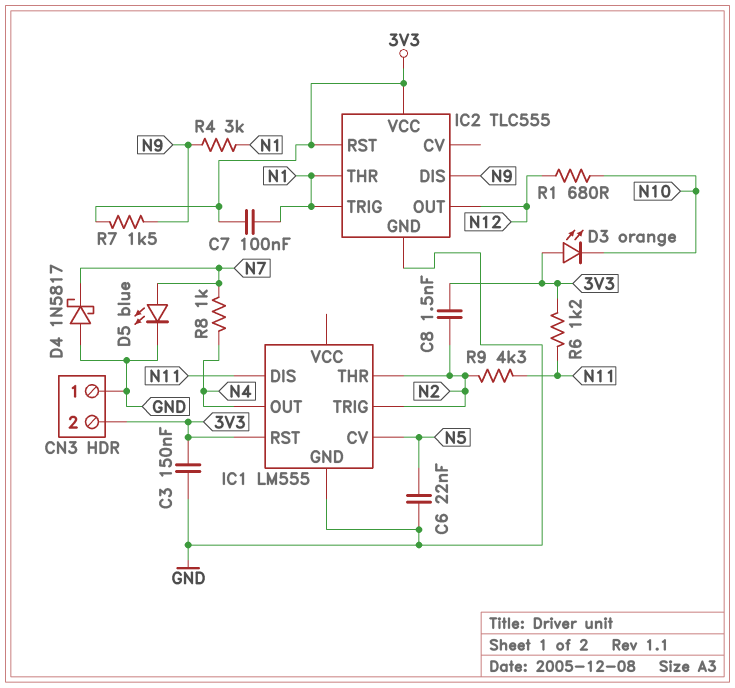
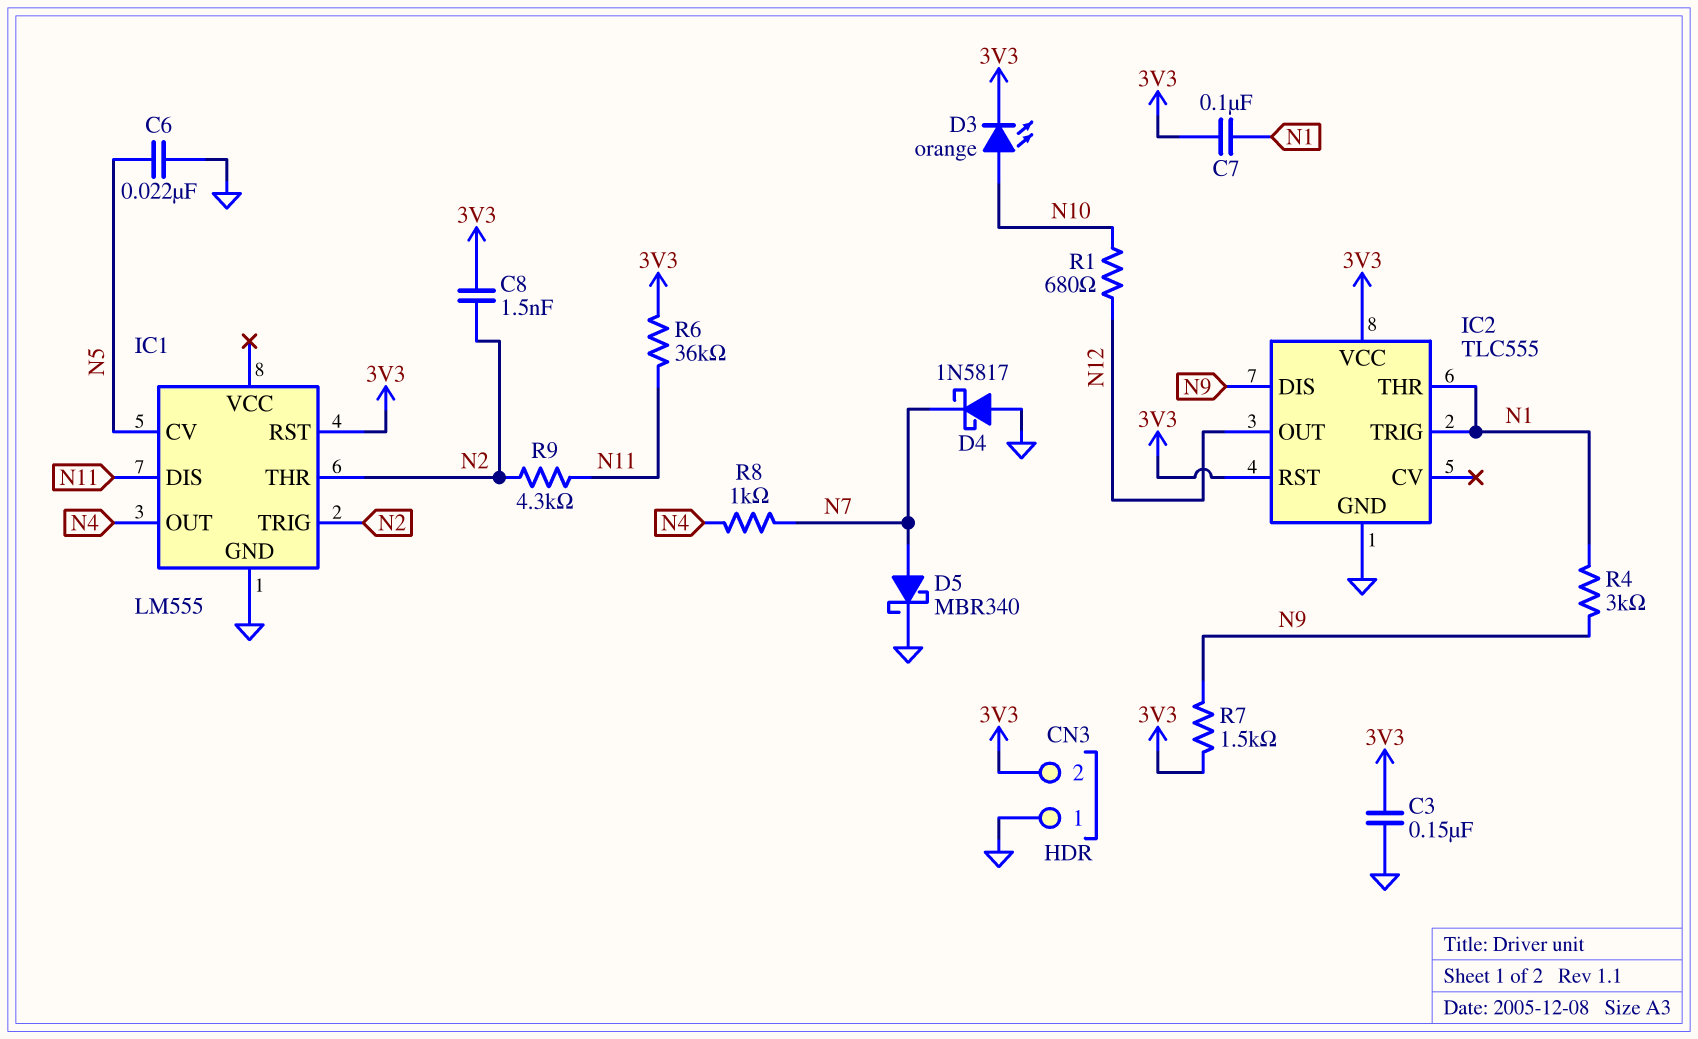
D3: LED orange (A 3V3, K N10) -> LED orange (A N10, K 3V3)
D5: LED blue (A N7, K GND) -> schottky MBR340 (A N7, K GND)
R6: 1.2k (3V3, N11) -> 36k (3V3, N11)

